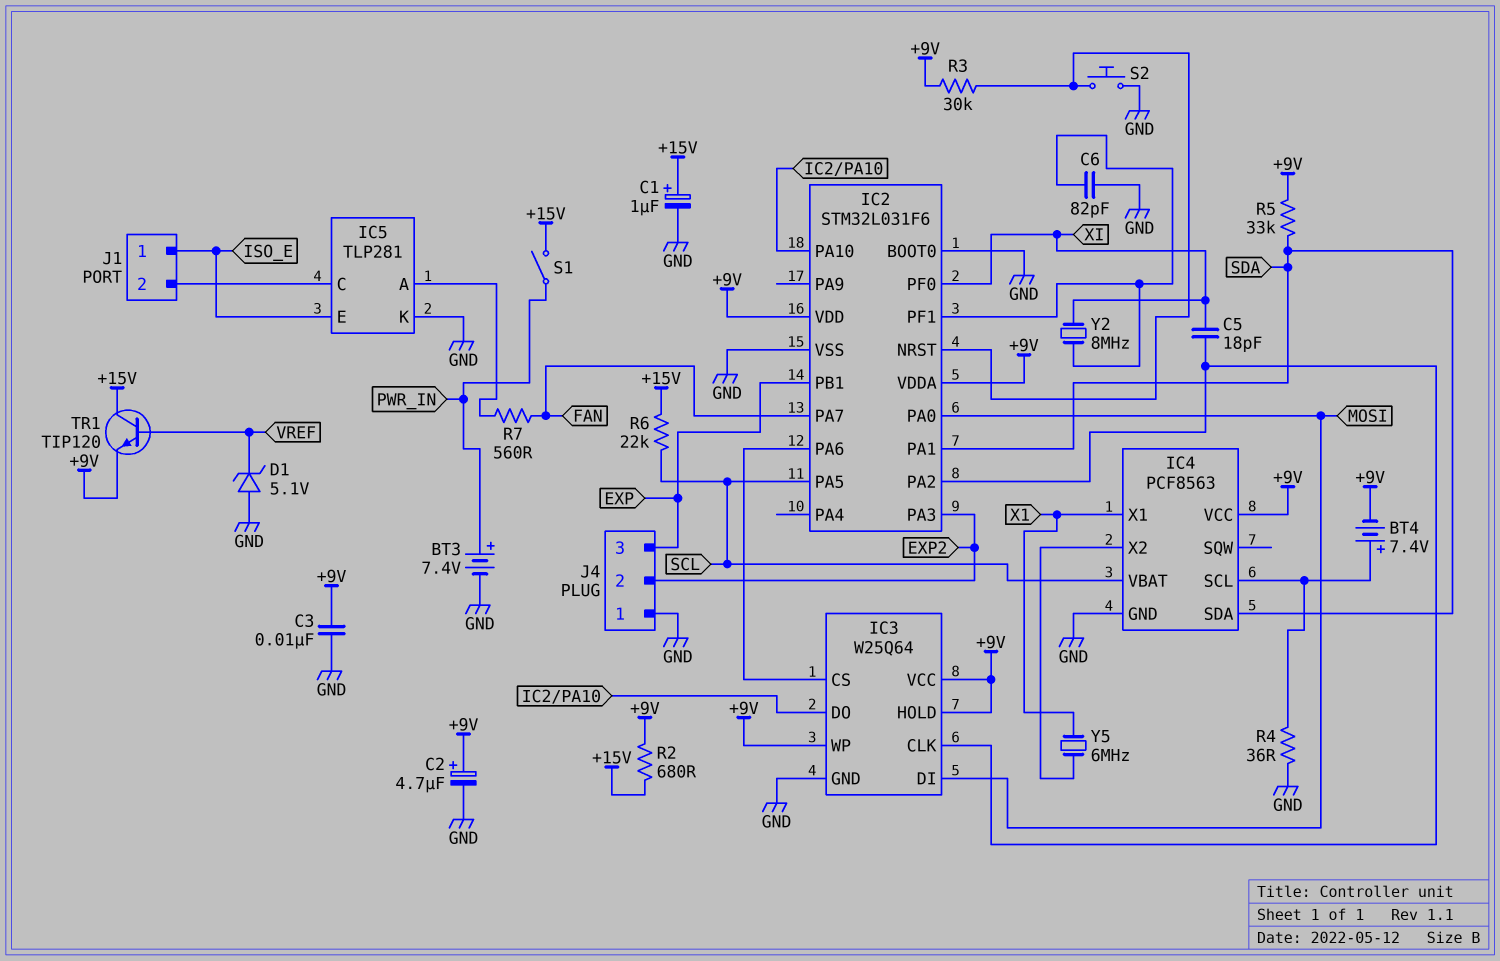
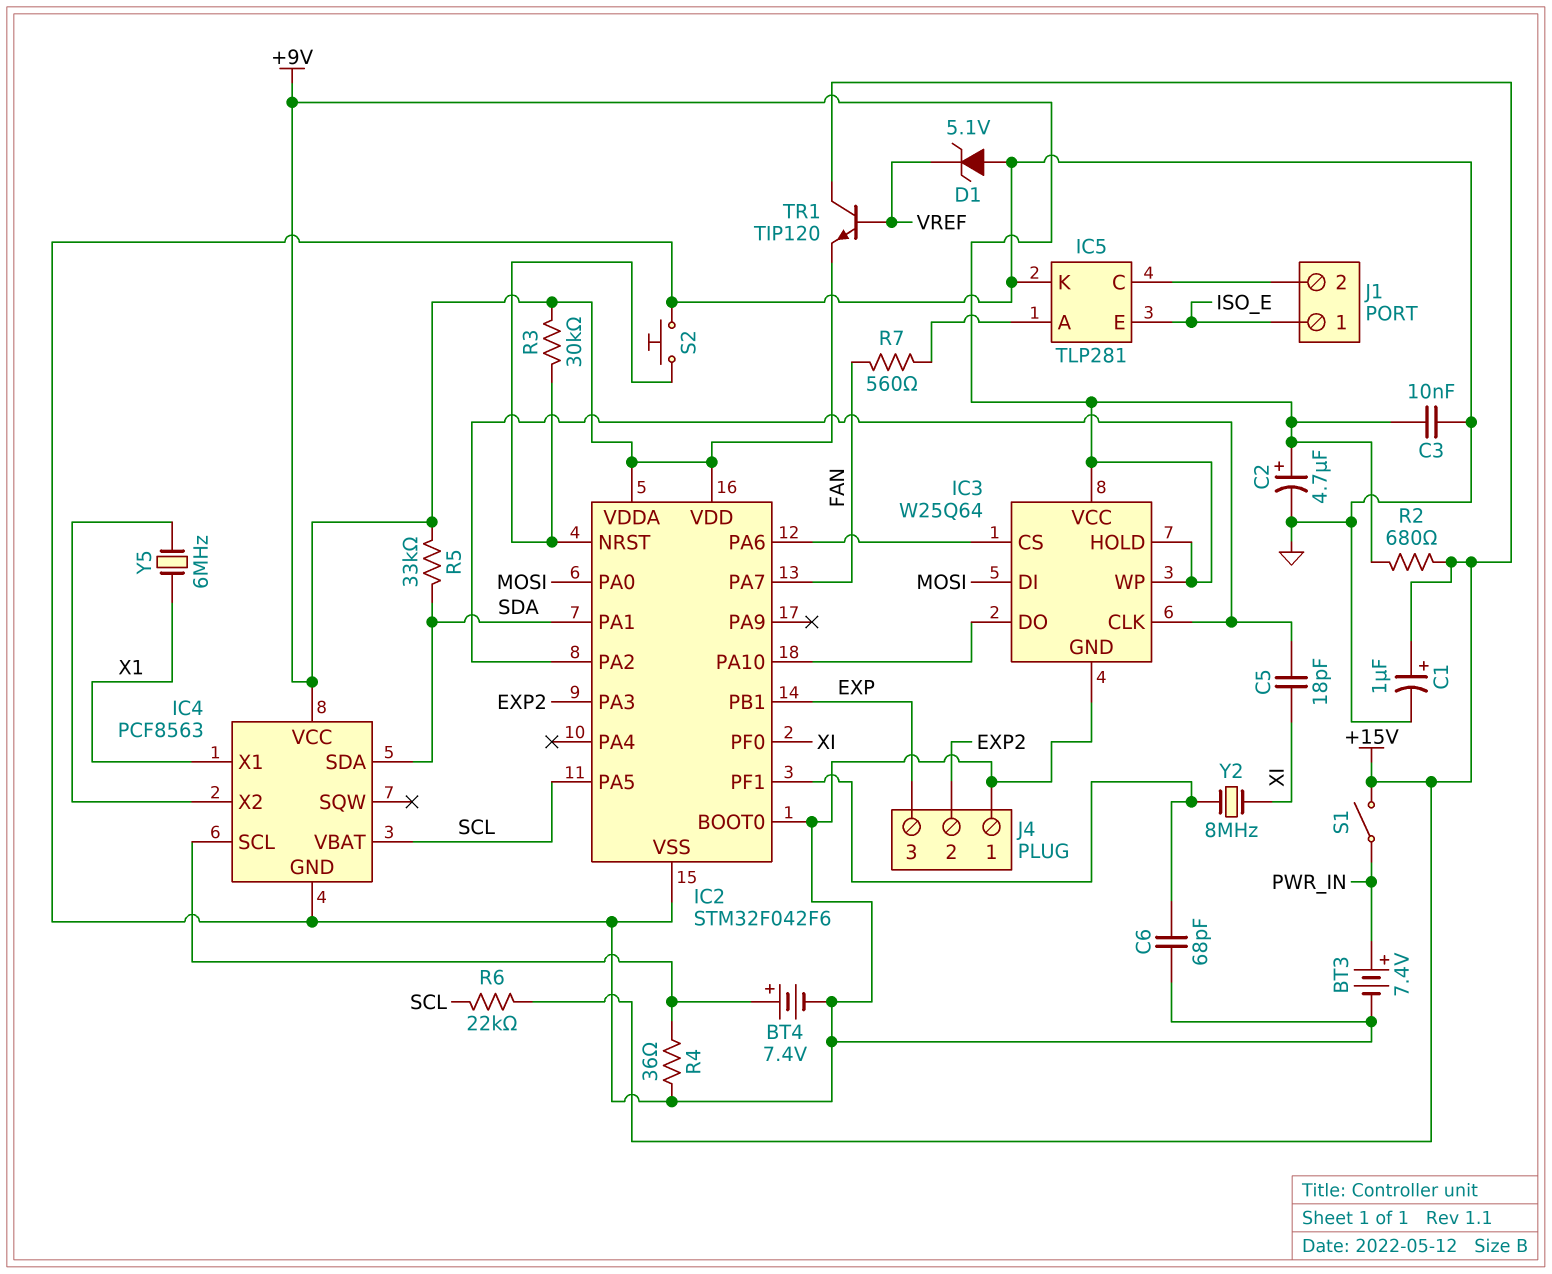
BT4: 7.4V (plus IC4/SCL, minus +9V) -> 7.4V (plus IC4/SCL, minus GND)
C6: 82pF (GND, IC2/PF1) -> 68pF (GND, IC2/PF1)
IC2: STM32L031F6 -> STM32F042F6

